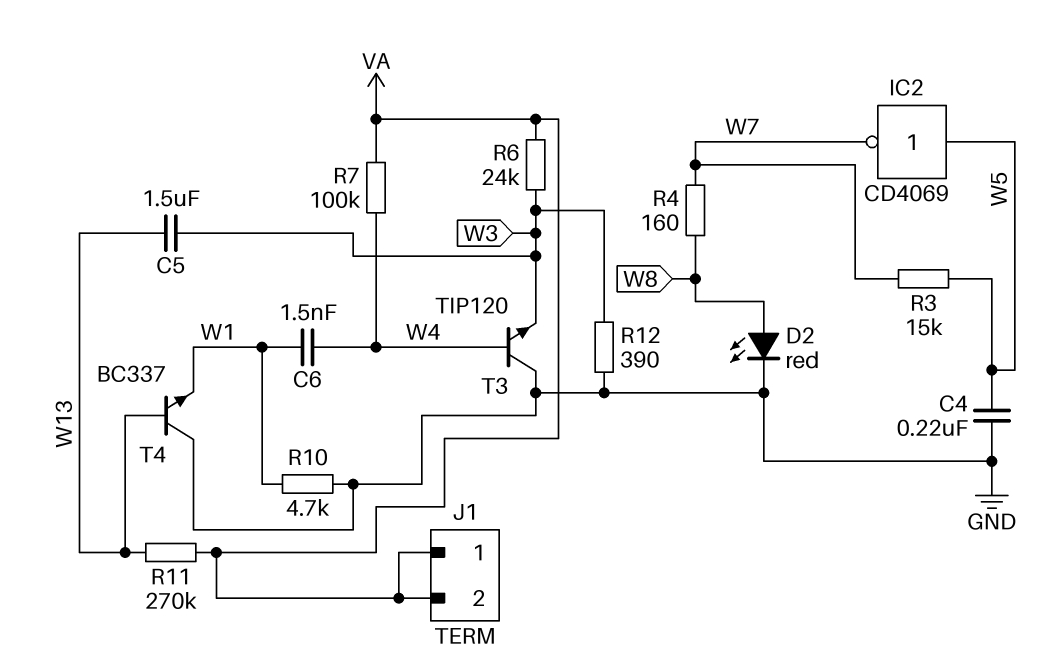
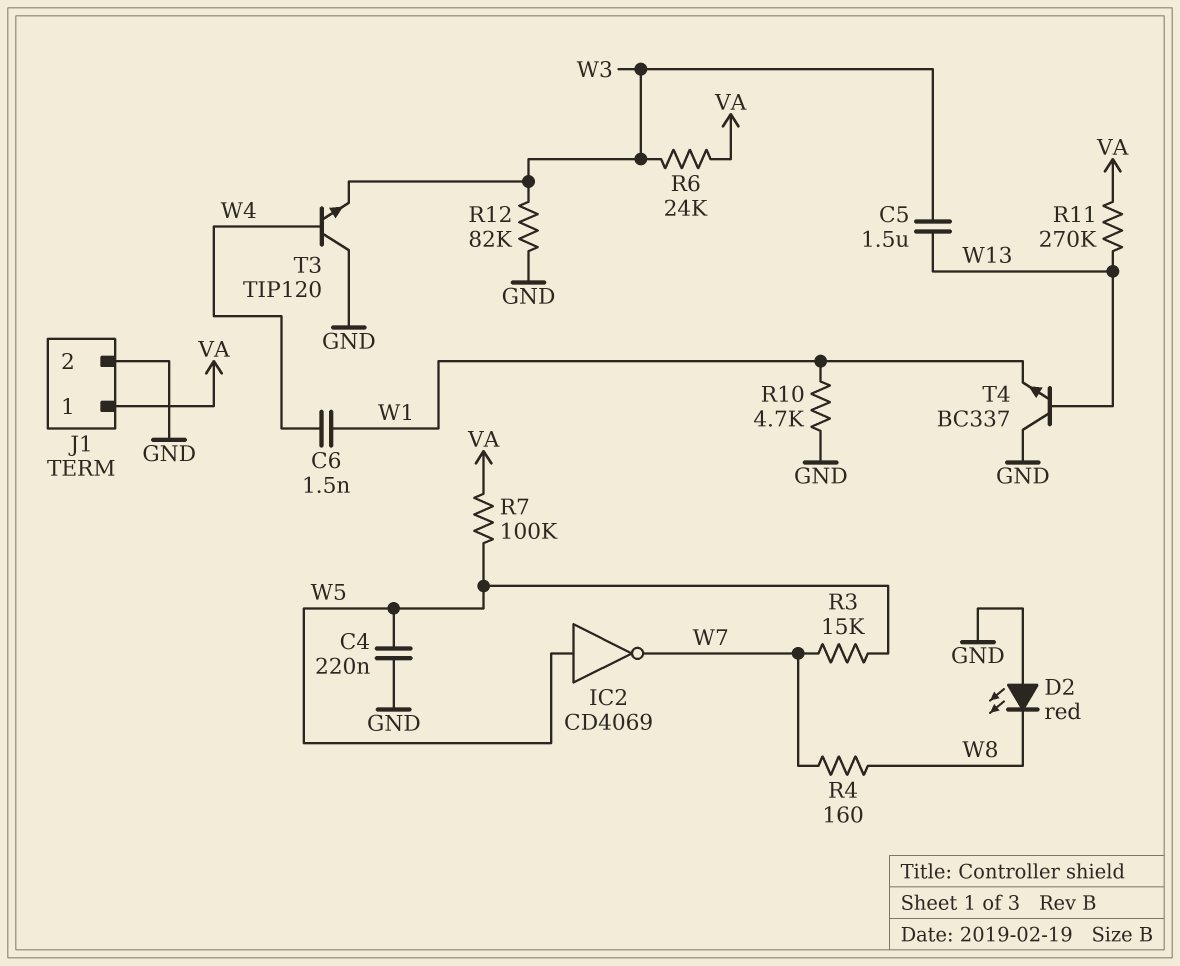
D2: LED red (A W8, K GND) -> LED red (A GND, K W8)
J1 pin 2: VA -> GND
R7: 100k (VA, W4) -> 100k (VA, W5)
R12: 390 (GND, W3) -> 82k (GND, W3)

